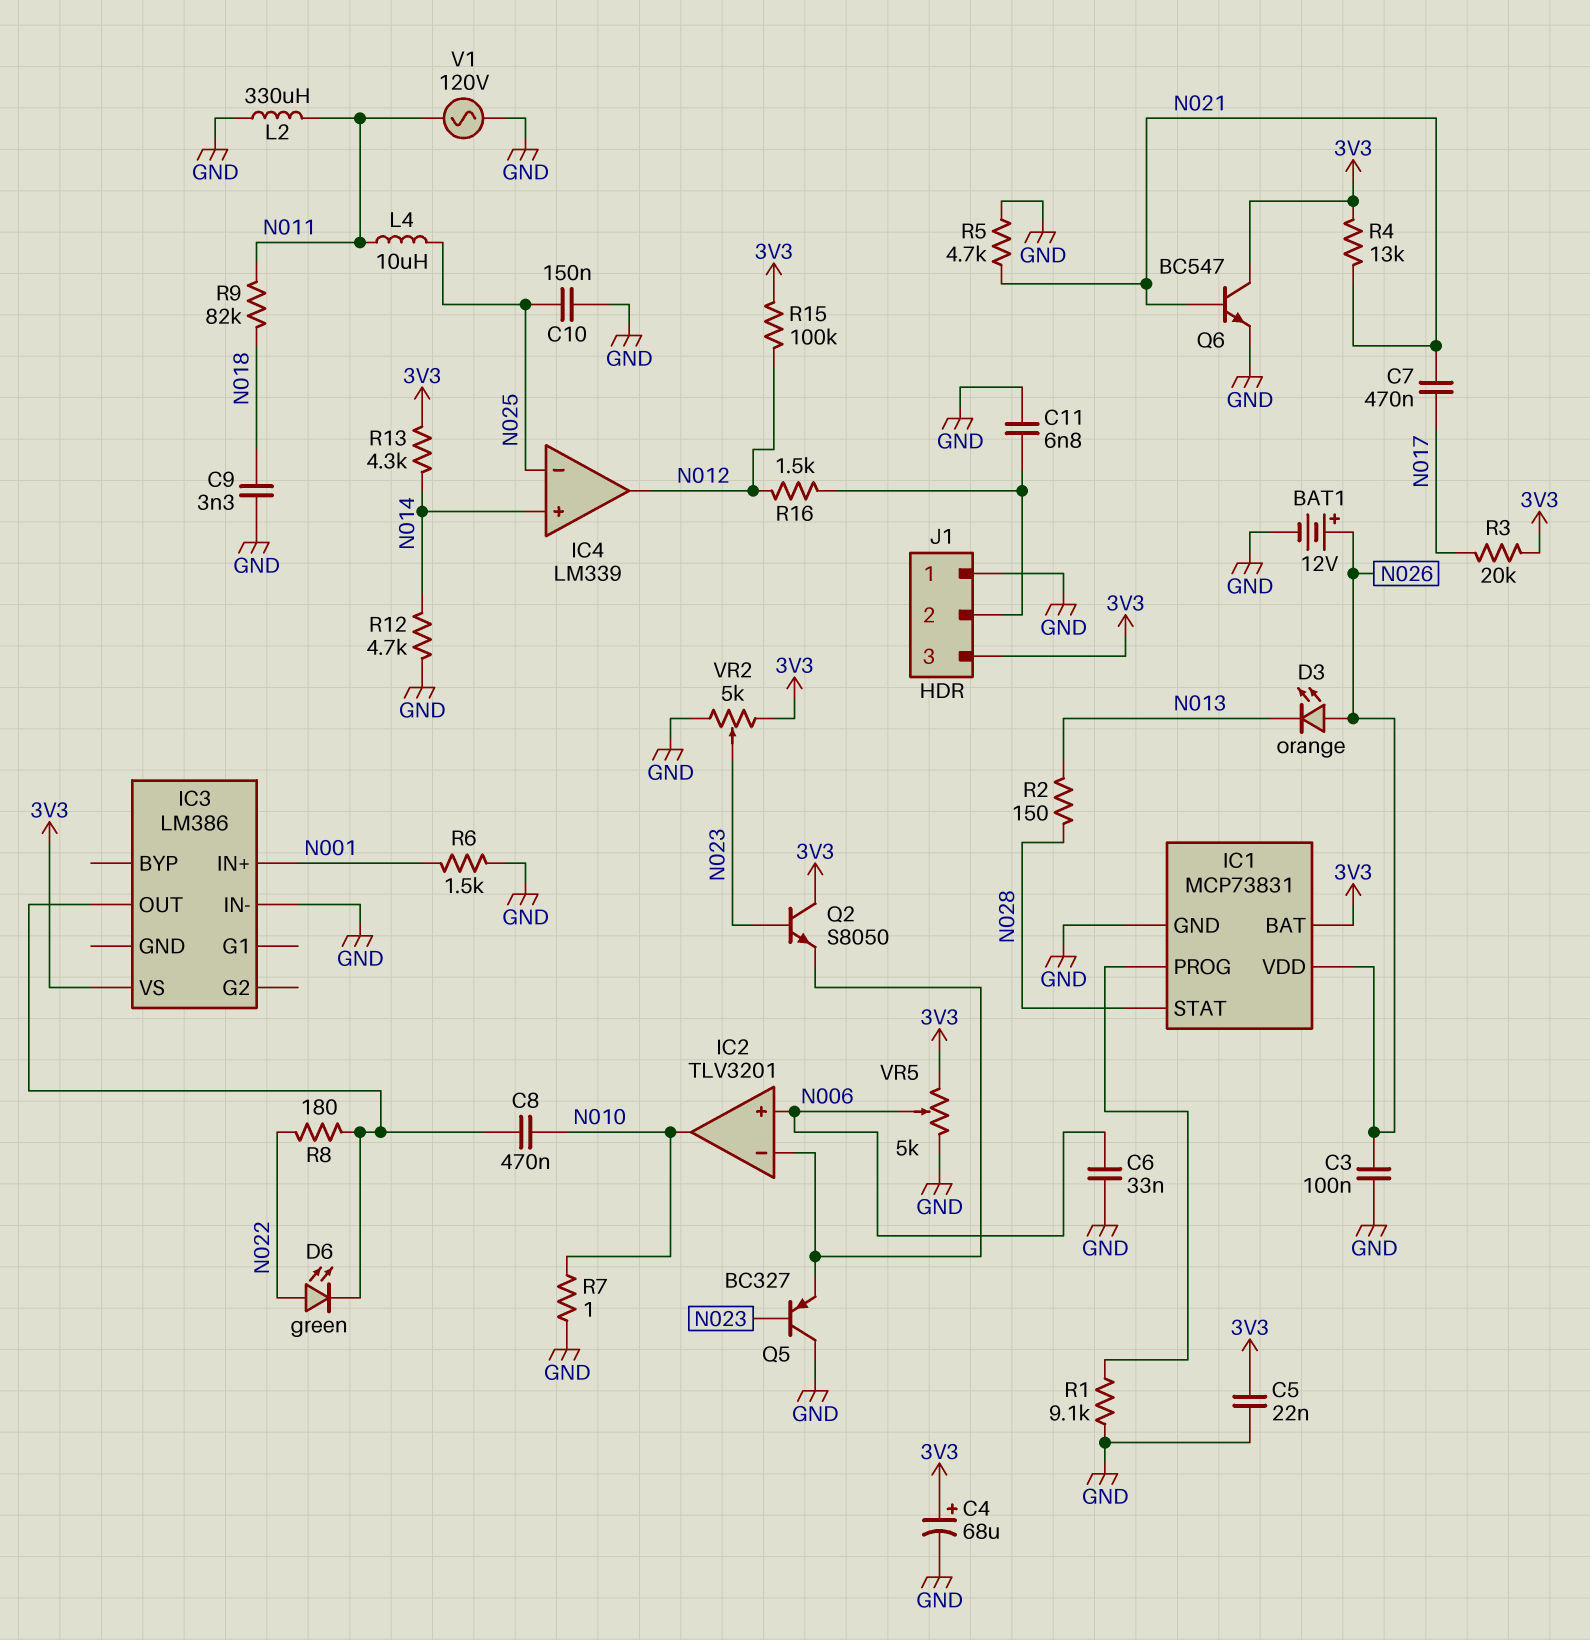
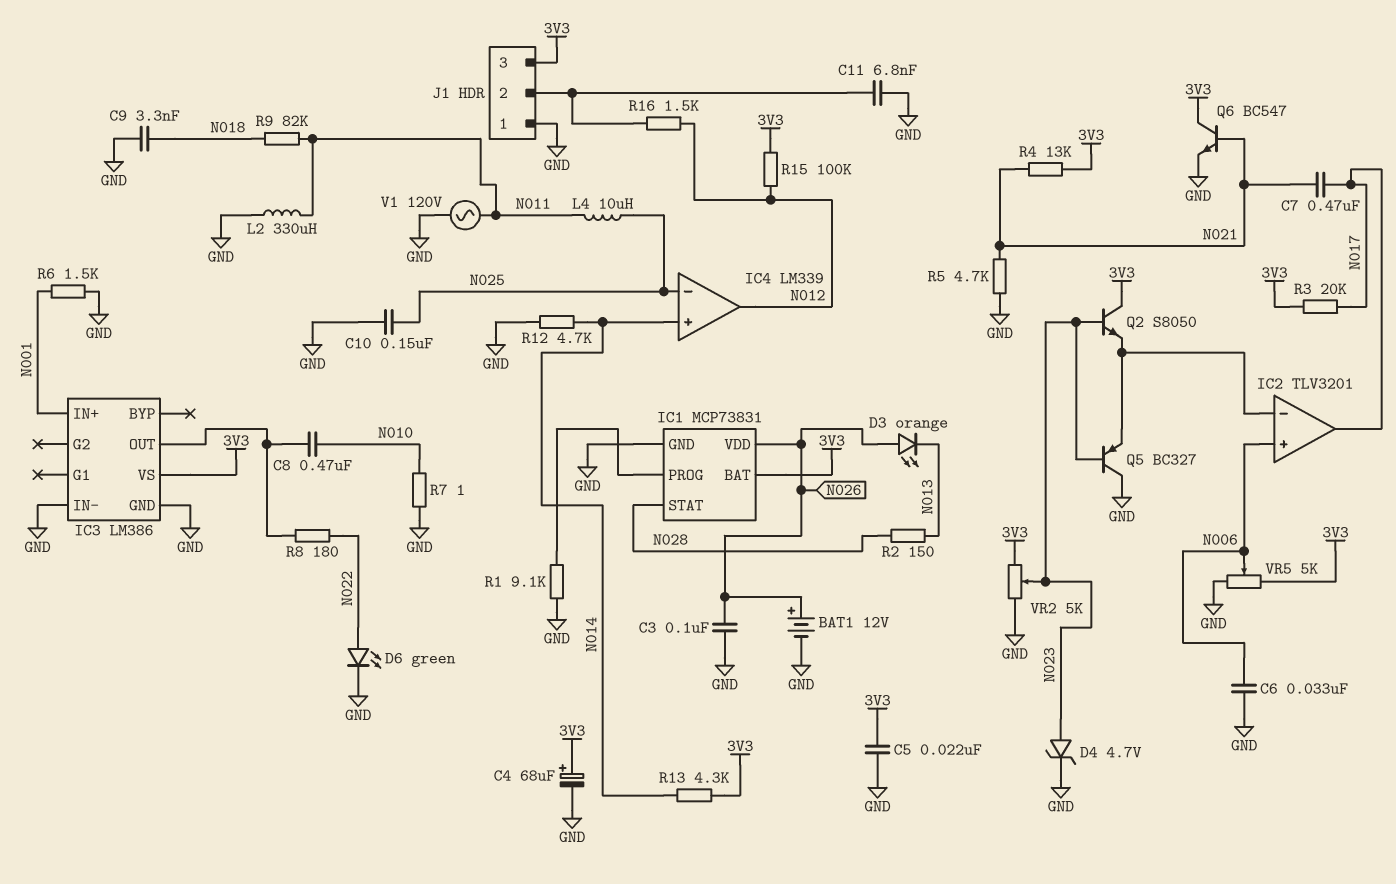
D4: none -> zener 4.7V (A N023, K GND)
D6: LED green (A N022, K IC3/OUT) -> LED green (A N022, K GND)
IC2 pin out: N010 -> N017
IC3 pin GND: none -> GND

